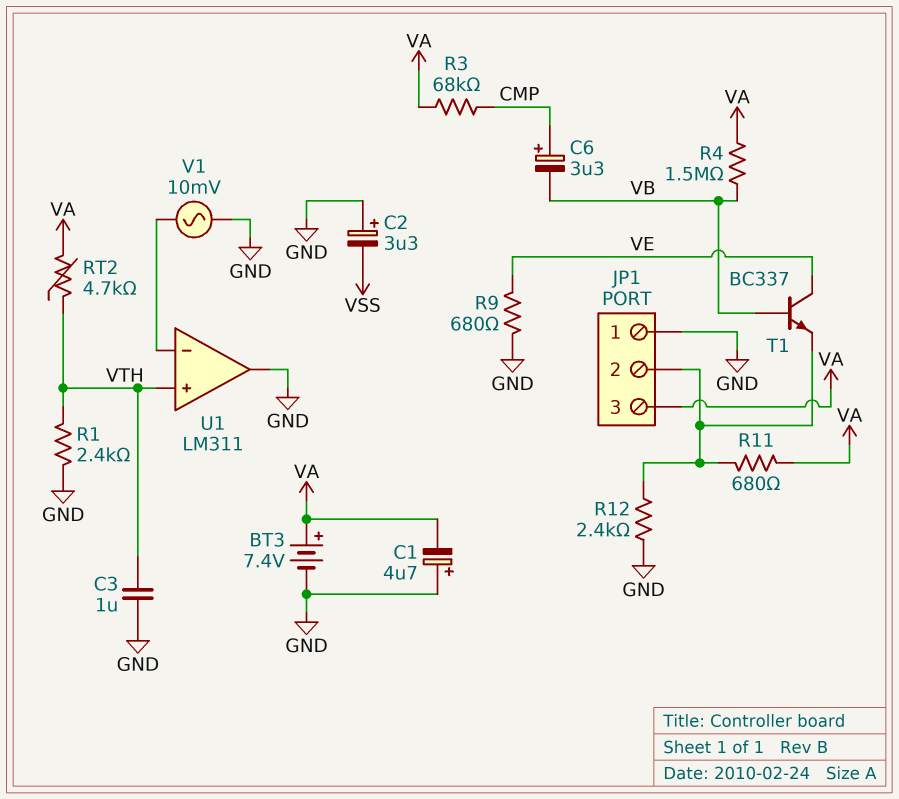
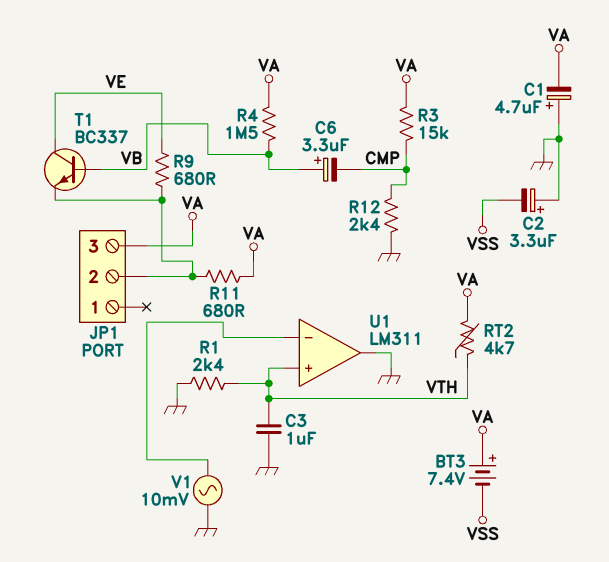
BT3: 7.4V (plus VA, minus GND) -> 7.4V (plus VA, minus VSS)
C6: 3.3uF (plus CMP, minus VB) -> 3.3uF (plus VB, minus CMP)
JP1 pin 1: GND -> none
R3: 68k (CMP, VA) -> 15k (CMP, VA)
R9: 680 (GND, VE) -> 680 (JP1/2, VE)
R12: 2.4k (GND, JP1/2) -> 2.4k (CMP, GND)

